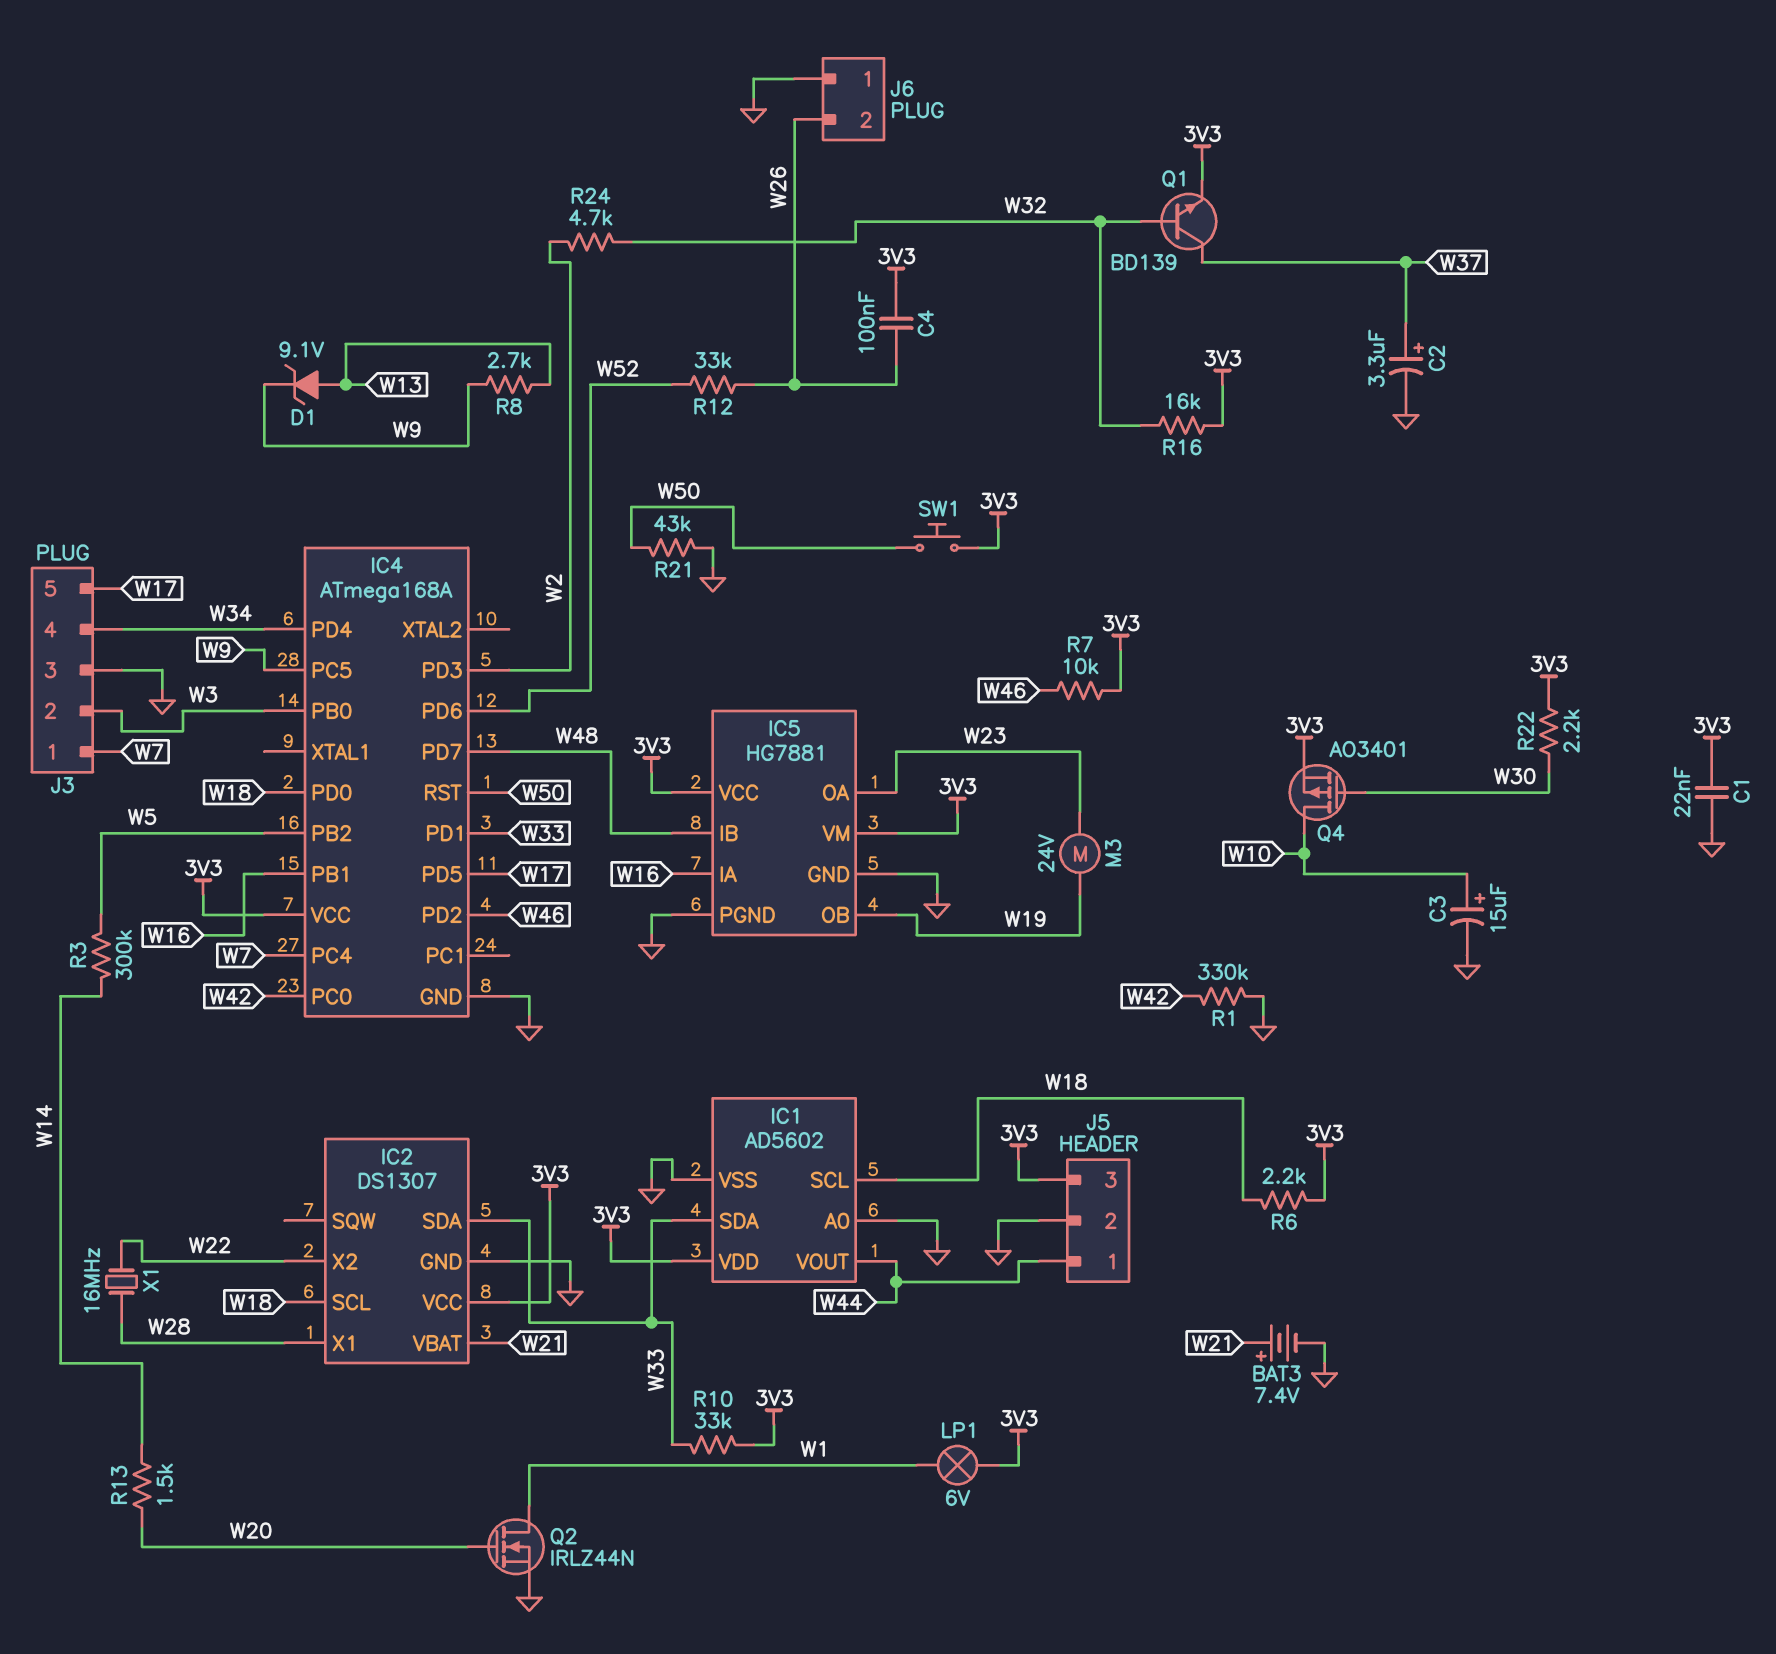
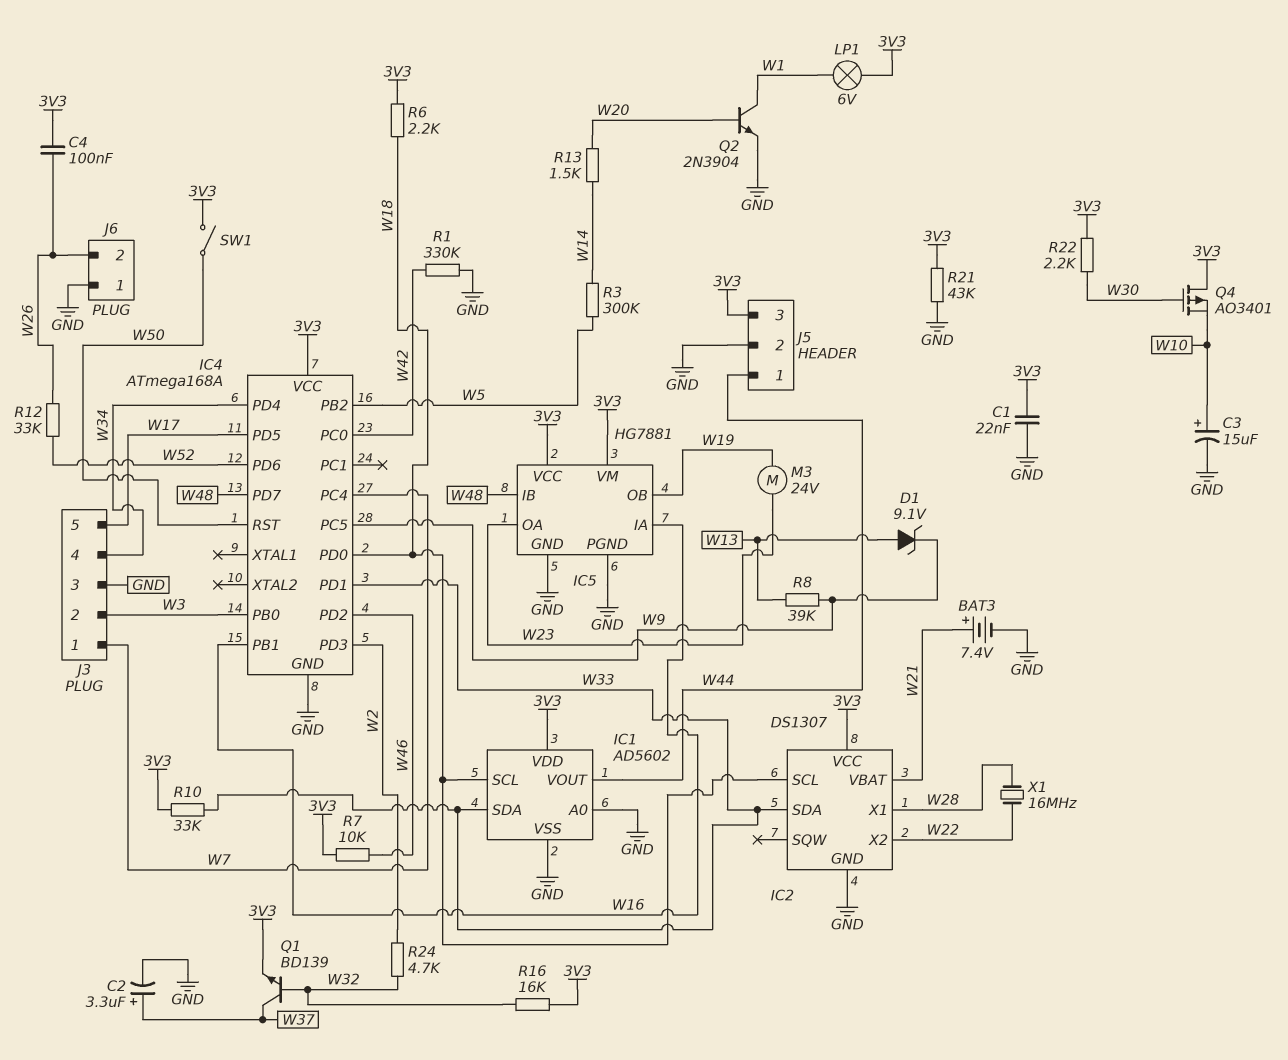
Q2: NMOS IRLZ44N (G W20, D W1, S GND) -> NPN 2N3904 (B W20, C W1, E GND)
Q4: PMOS AO3401 (G W30, D W10, S 3V3) -> PMOS AO3401 (G W30, D 3V3, S W10)
R8: 2.7k (W9, W13) -> 39k (W9, W13)
R21: 43k (GND, W50) -> 43k (3V3, GND)
SW1: button (3V3, W50) -> switch (3V3, W50)

